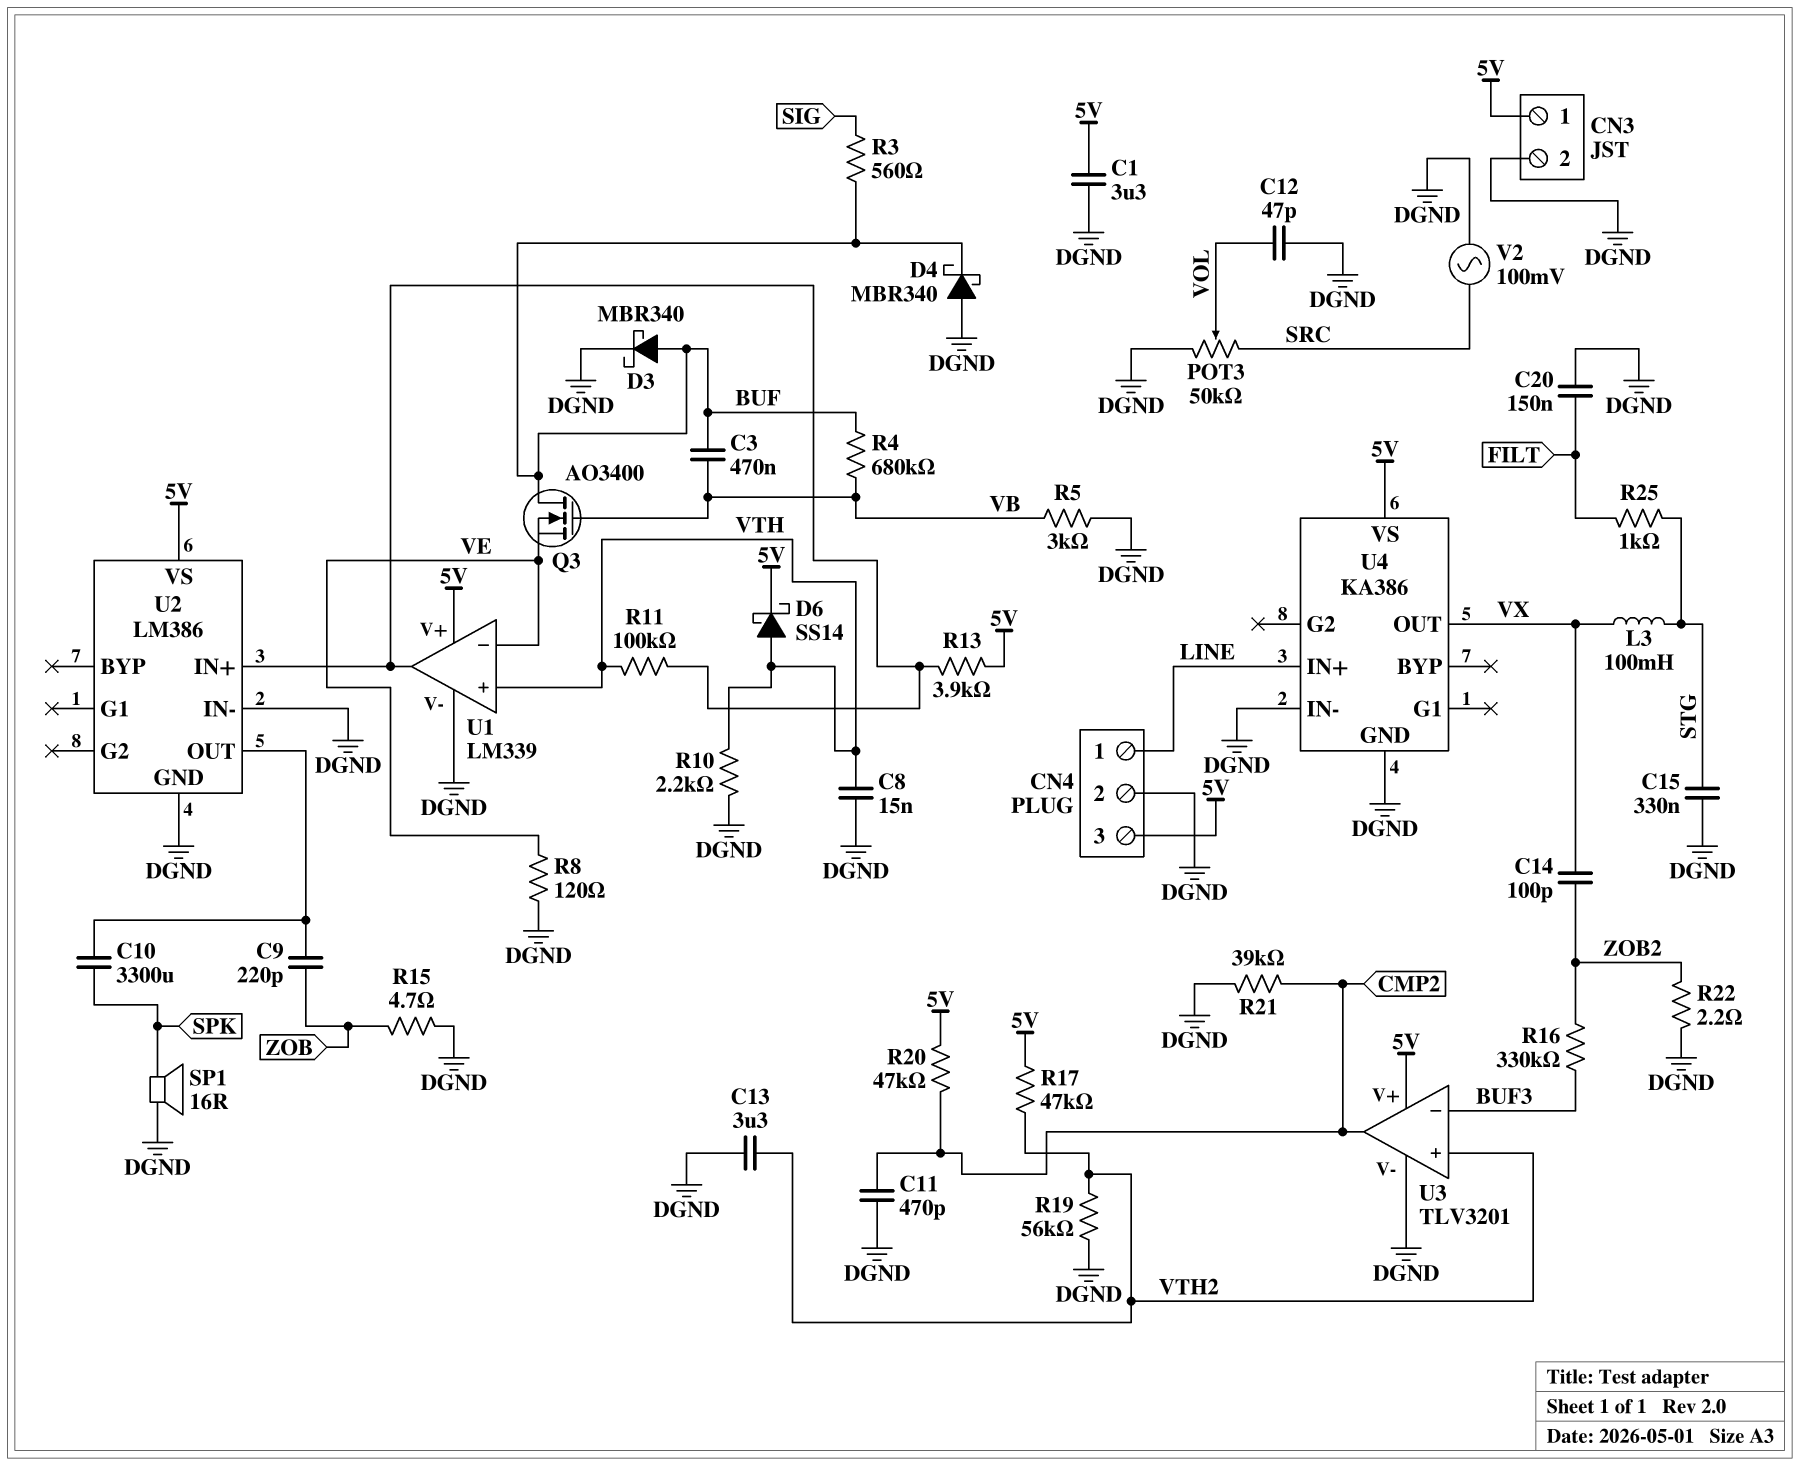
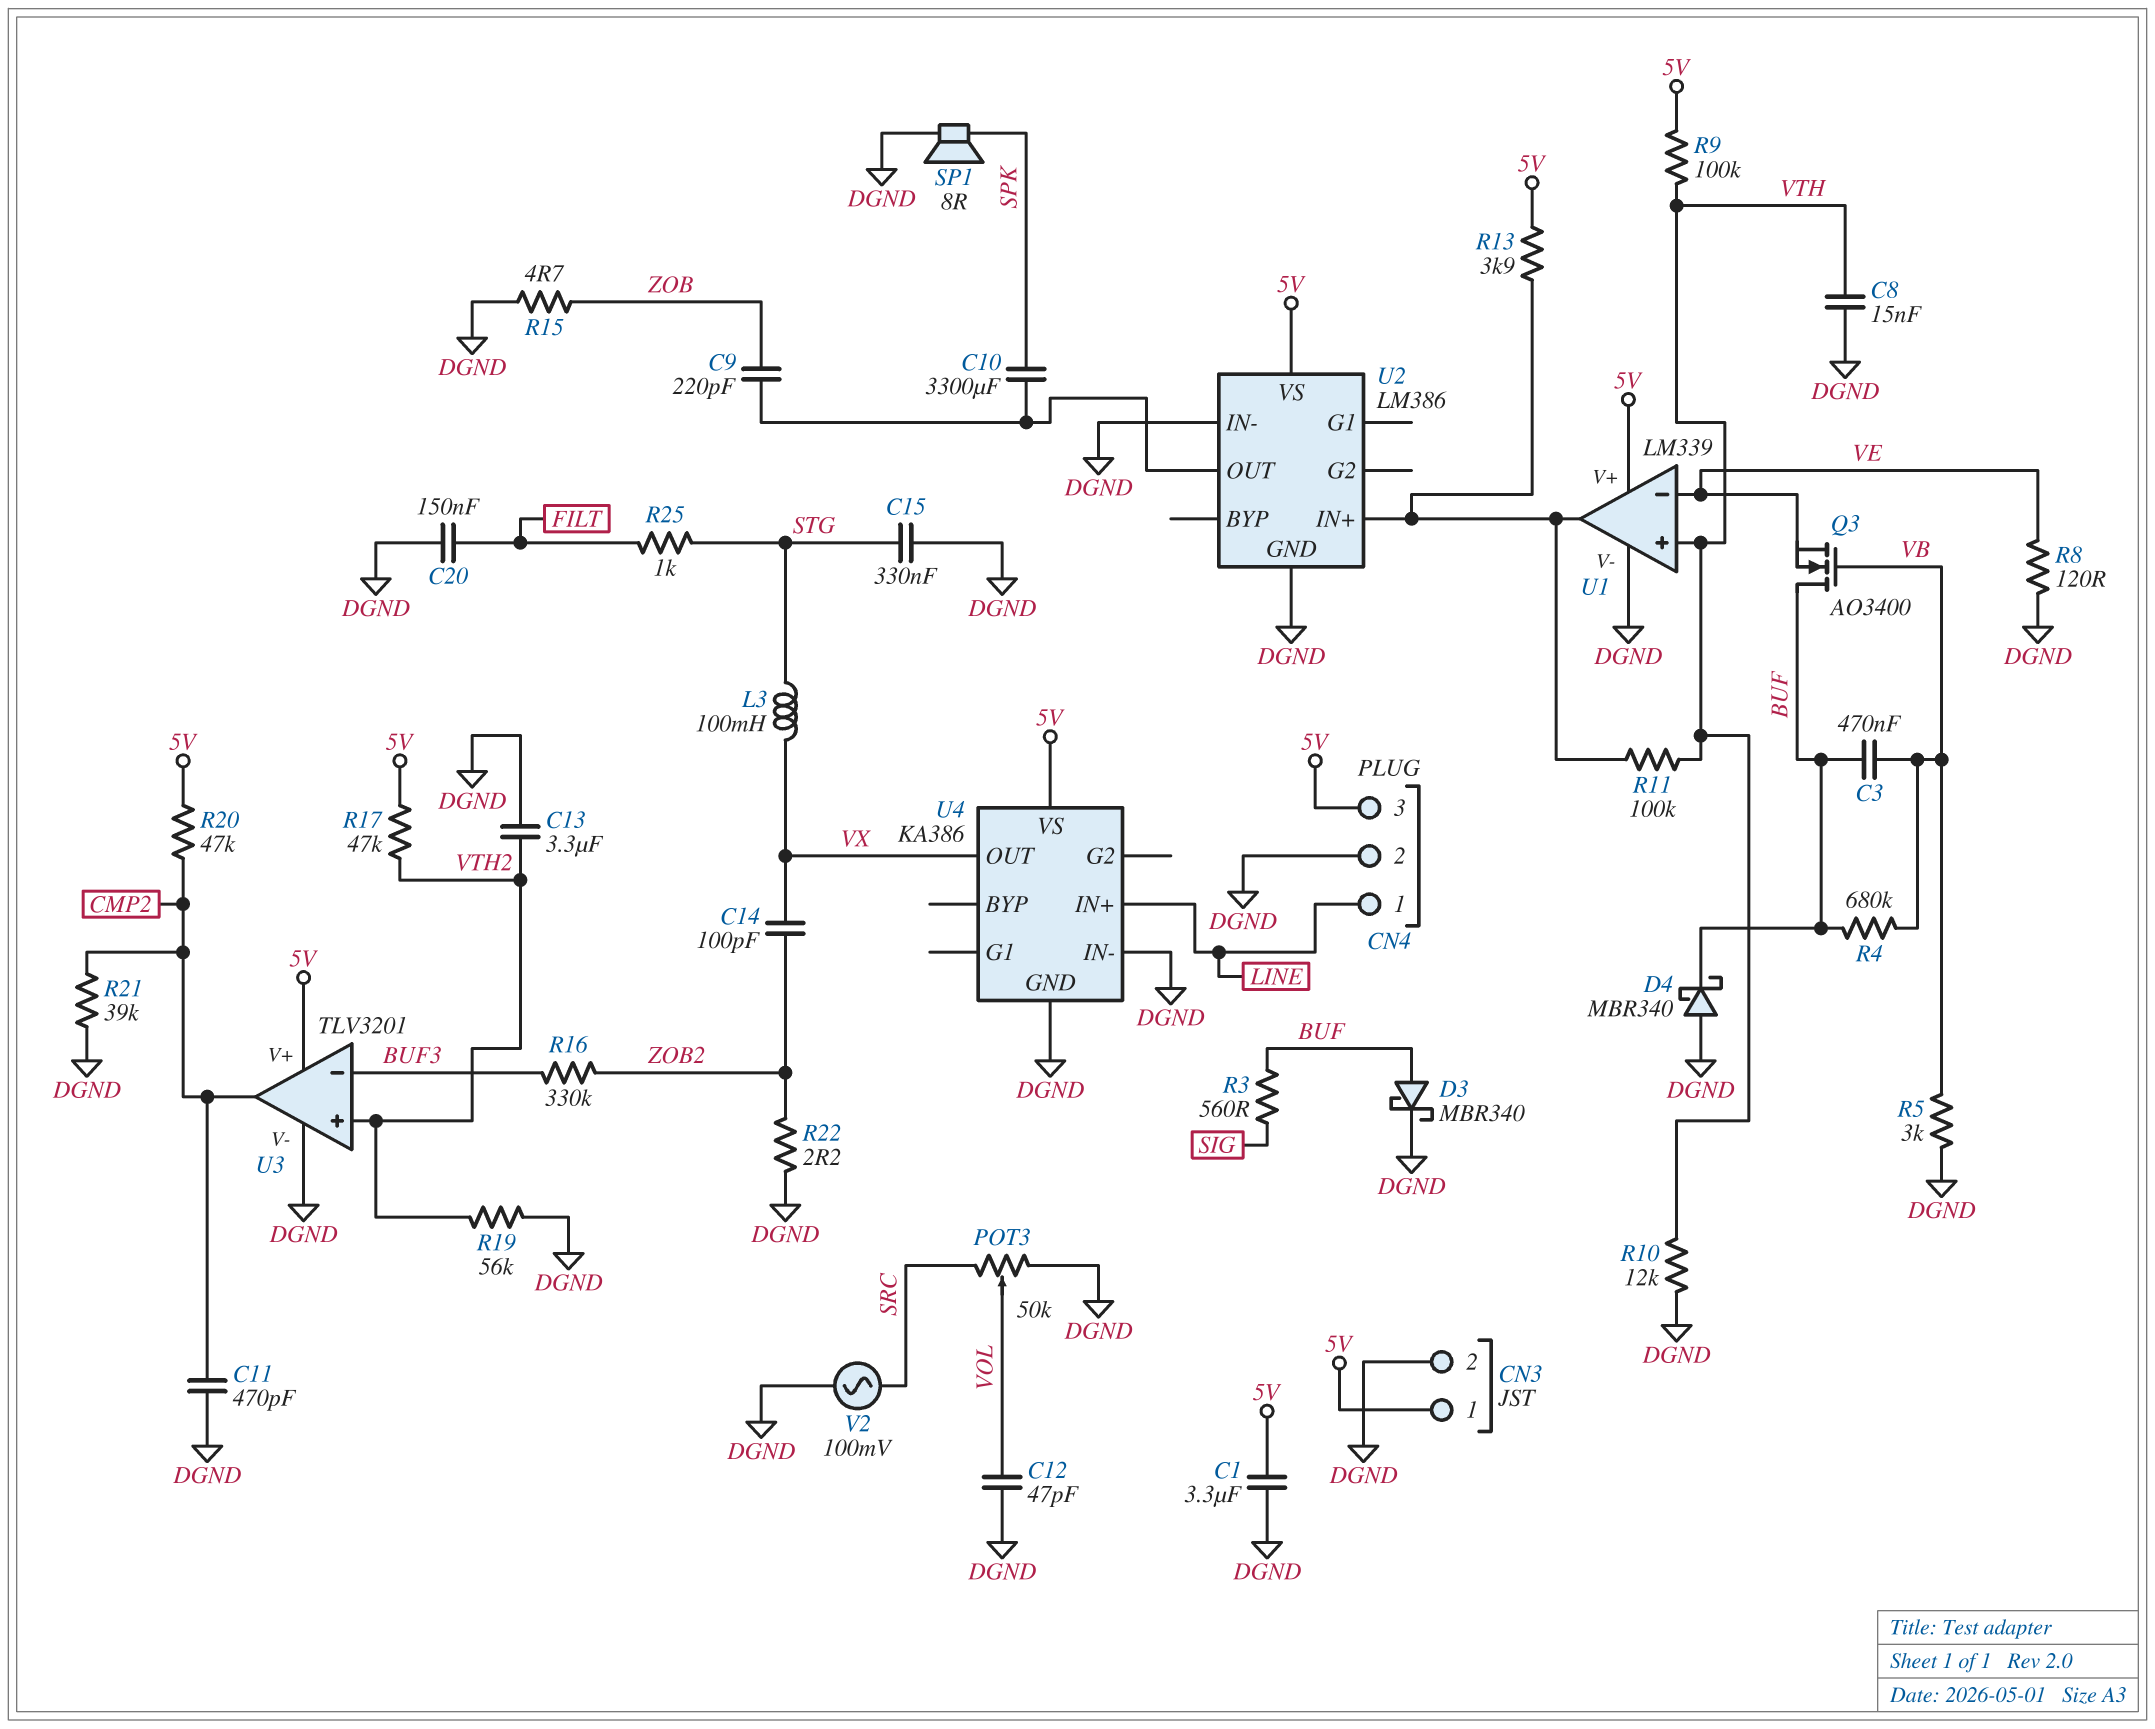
D6: schottky SS14 (A VTH, K 5V) -> none
R9: none -> 100k (5V, VTH)
R10: 2.2k (DGND, VTH) -> 12k (DGND, VTH)
SP1: speaker 16R (DGND, SPK) -> speaker 8R (DGND, SPK)

